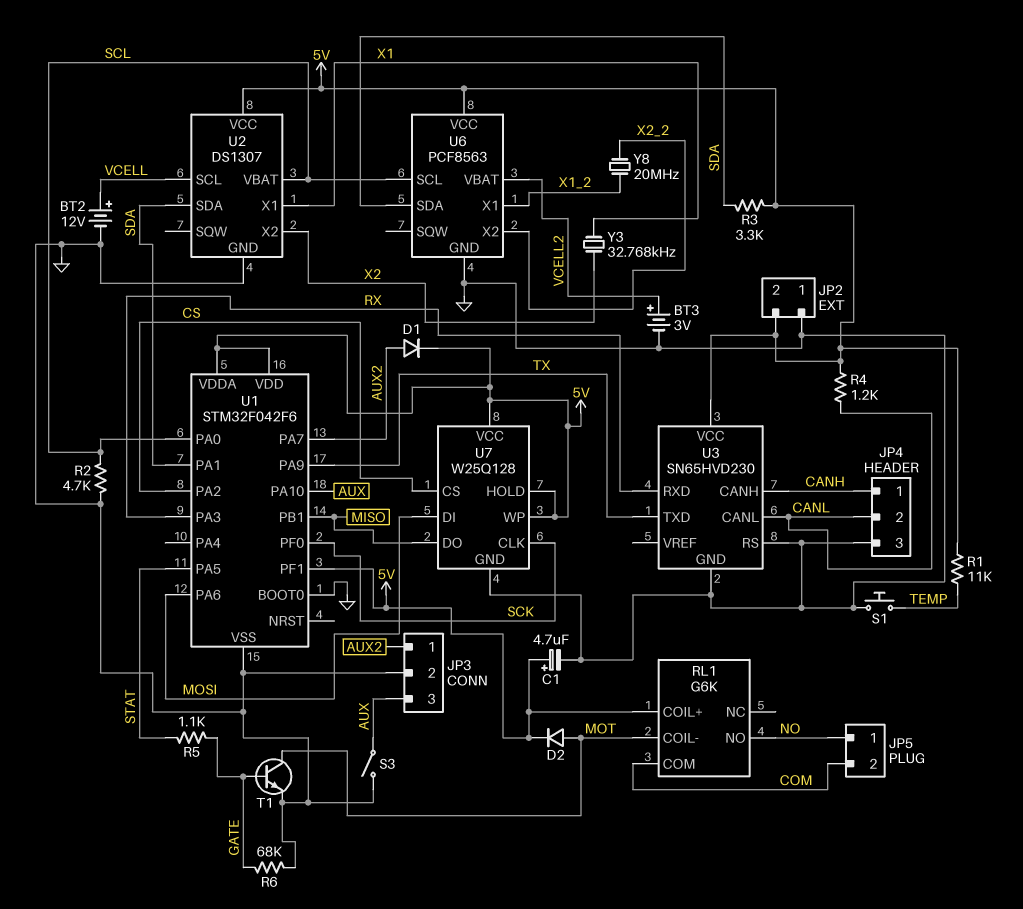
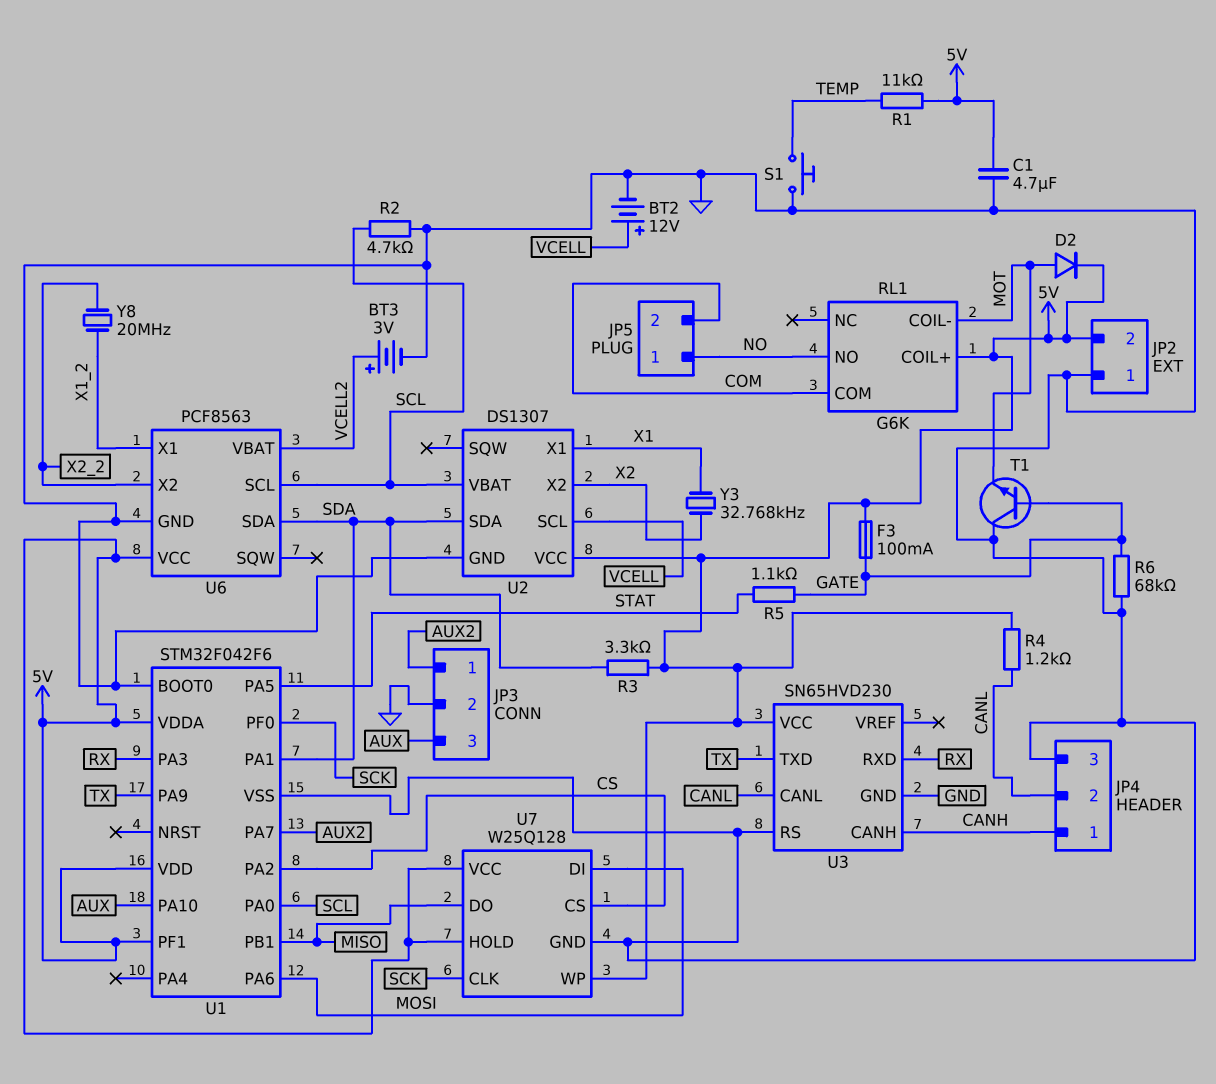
C1: 4.7uF (plus 5V, minus GND) -> 4.7uF (5V, GND)
D1: diode (A AUX2, K 5V) -> none
F3: none -> 100mA (5V, GATE)
S3: switch (AUX, GND) -> none
T1: NPN (B GATE, C MOT, E GND) -> NPN (B GATE, C GND, E MOT)

